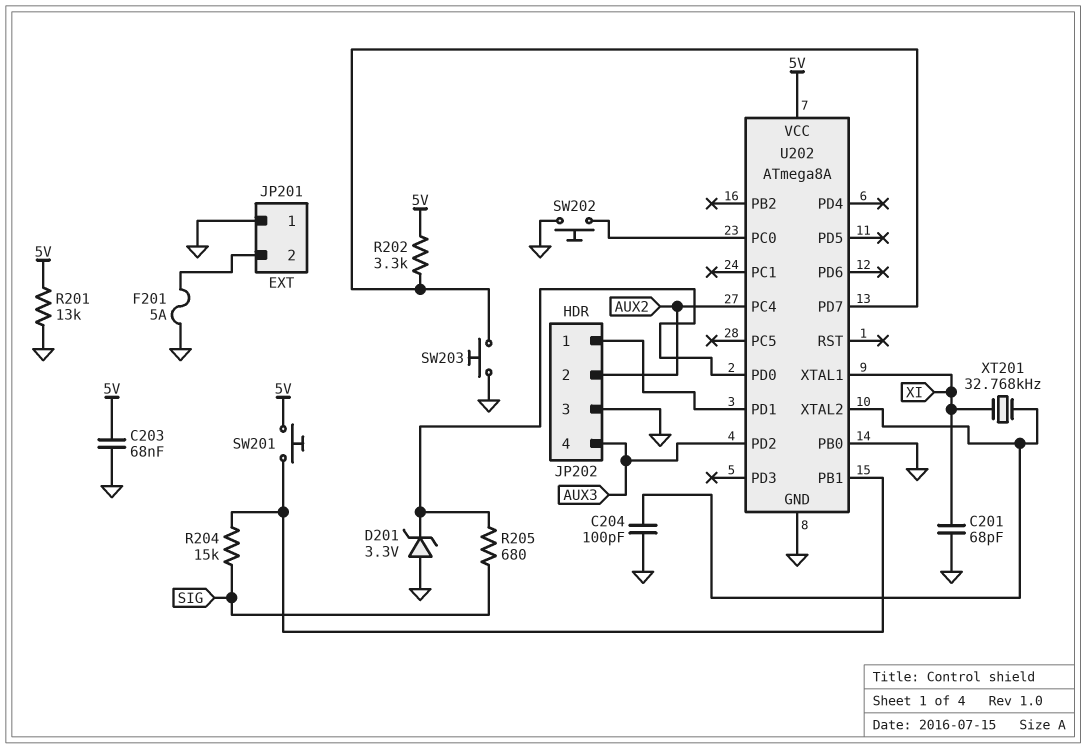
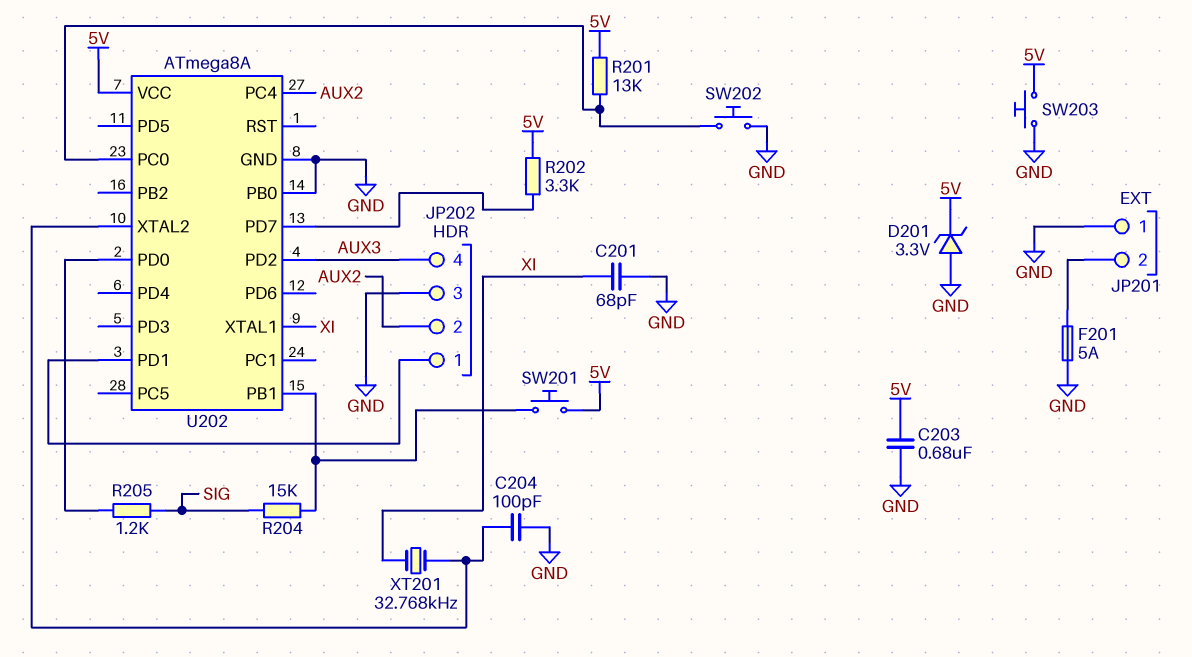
C203: 68nF (5V, GND) -> 680nF (5V, GND)
D201: zener 3.3V (A GND, K U202/PD0) -> zener 3.3V (A GND, K 5V)
R201: 13k (5V, GND) -> 13k (5V, U202/PC0)
R205: 680 (SIG, U202/PD0) -> 1.2k (SIG, U202/PD0)
SW203: button (GND, U202/PD7) -> button (5V, GND)

